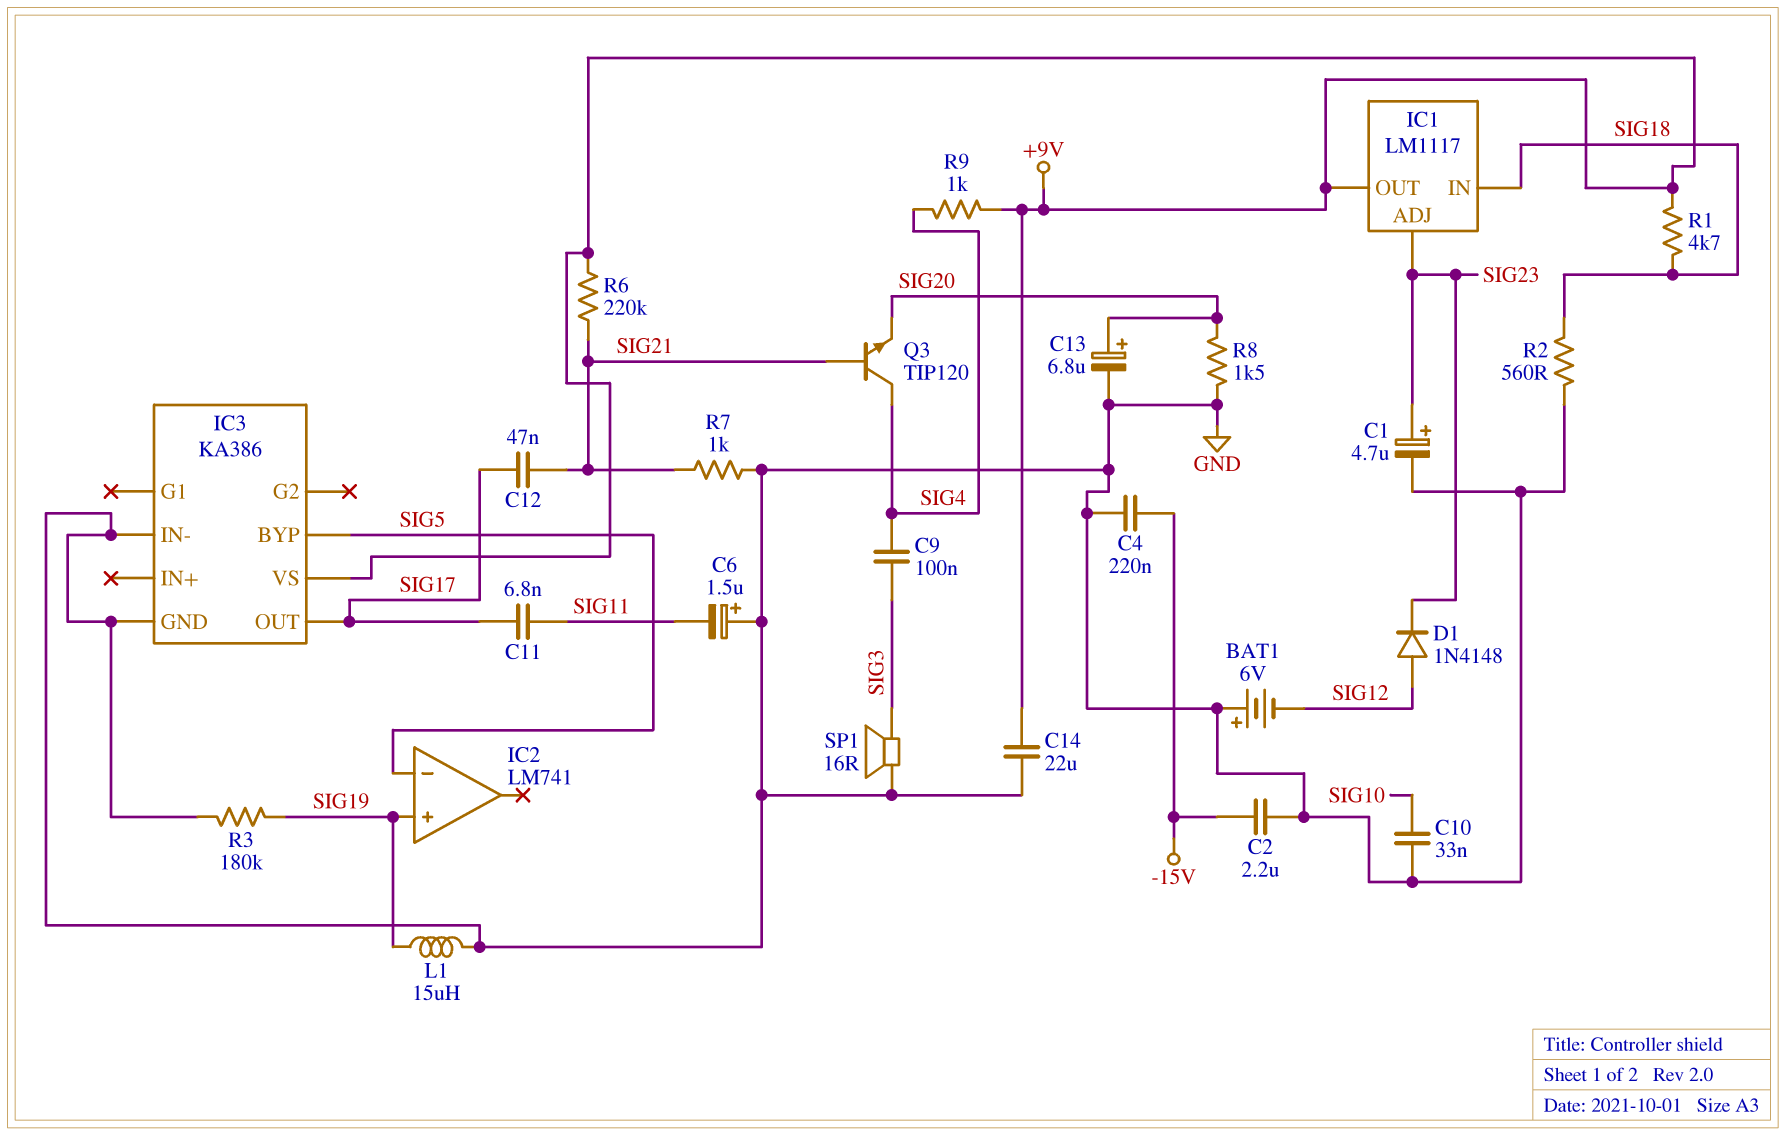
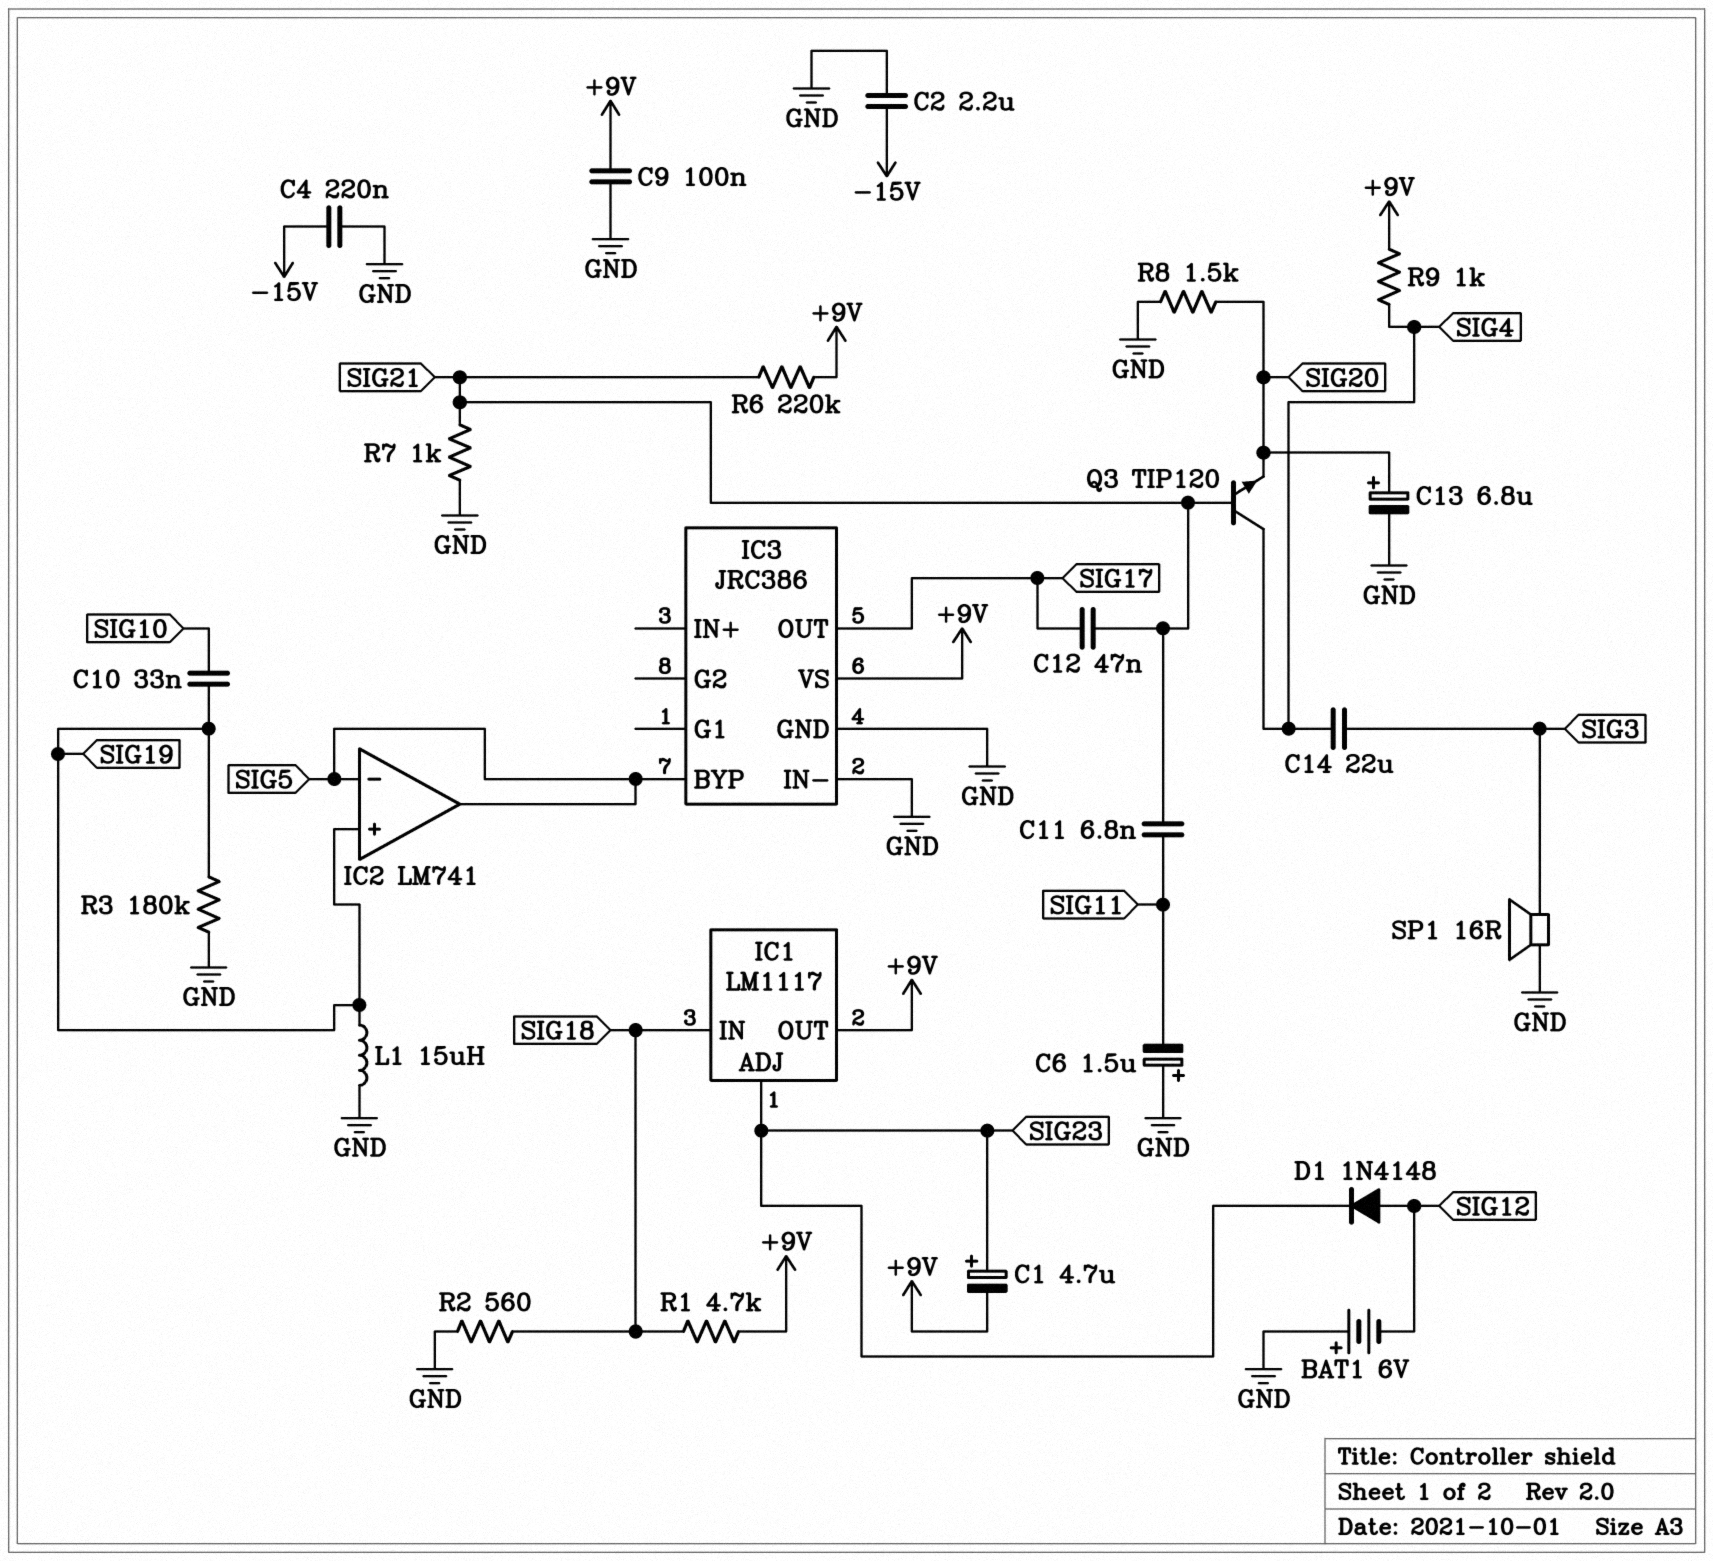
C1: 4.7uF (plus SIG23, minus GND) -> 4.7uF (plus SIG23, minus +9V)
C9: 100nF (SIG3, SIG4) -> 100nF (+9V, GND)
C10: 33nF (GND, SIG10) -> 33nF (SIG10, SIG19)
C11: 6.8nF (SIG11, SIG17) -> 6.8nF (SIG11, SIG21)
C14: 22uF (+9V, GND) -> 22uF (SIG3, SIG4)
IC2 pin out: none -> SIG5
IC3: KA386 -> JRC386

